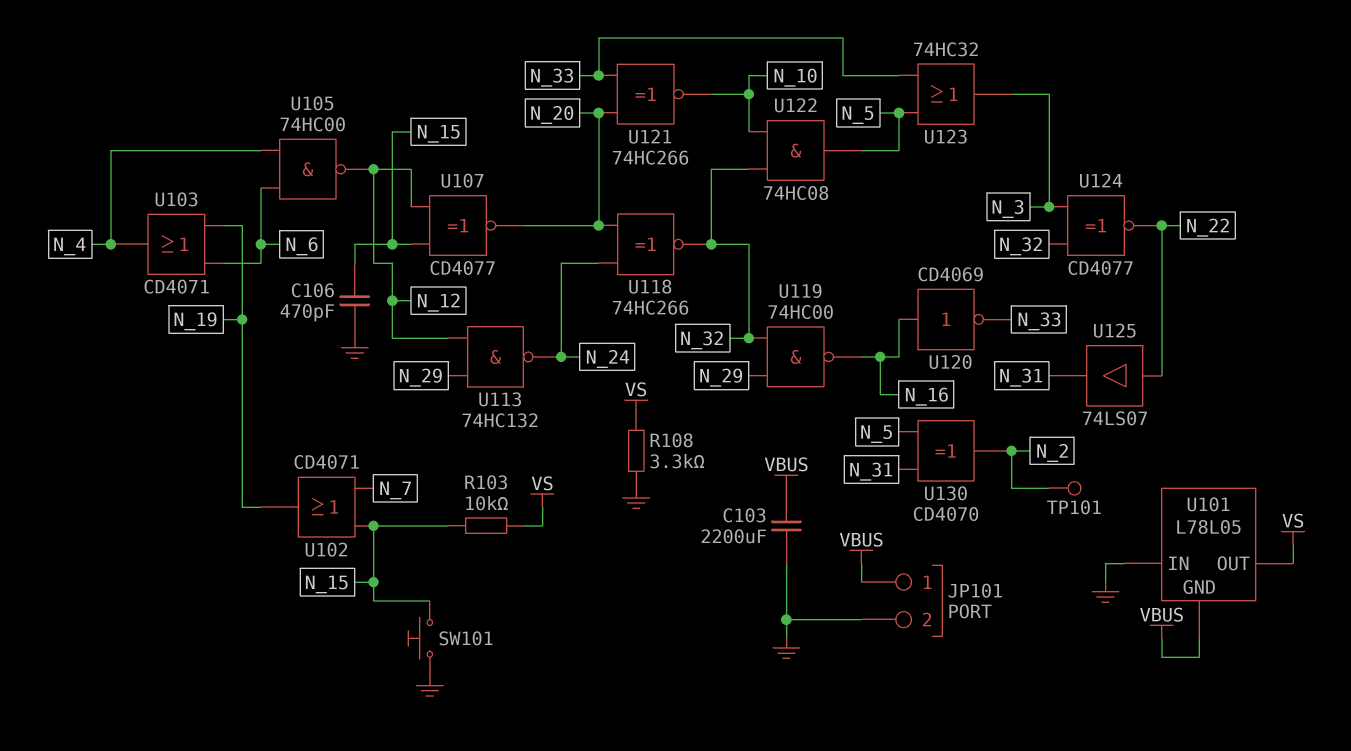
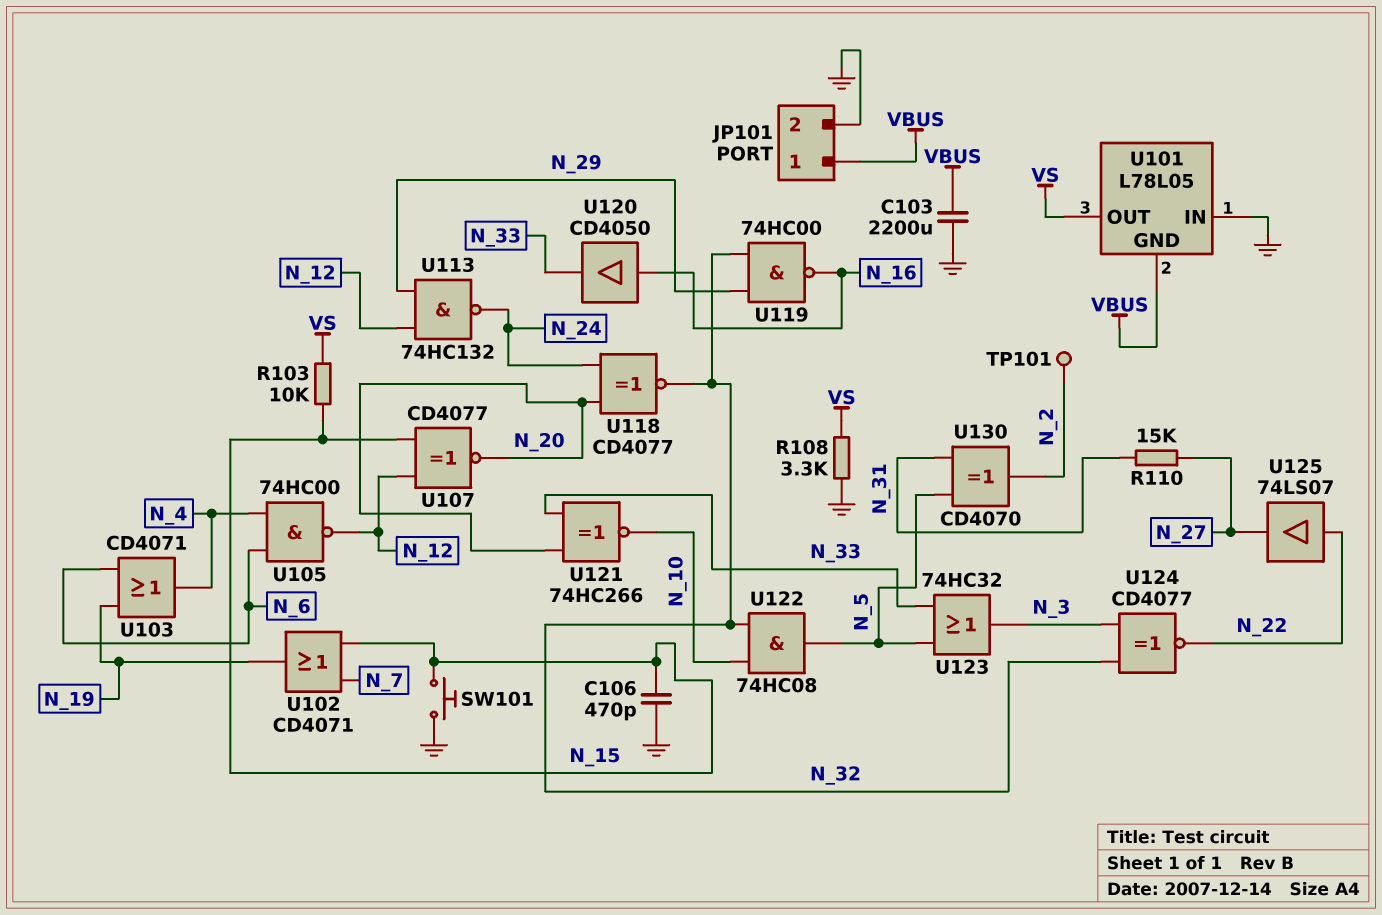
R110: none -> 15k (N_27, N_31)
U118: XNOR 74HC266 (in N_20, in N_24, out N_32) -> XNOR CD4077 (in N_20, in N_24, out N_32)
U120: NOT CD4069 (in N_16, out N_33) -> buffer CD4050 (in N_16, out N_33)
U125: buffer 74LS07 (in N_22, out N_31) -> buffer 74LS07 (in N_22, out N_27)

